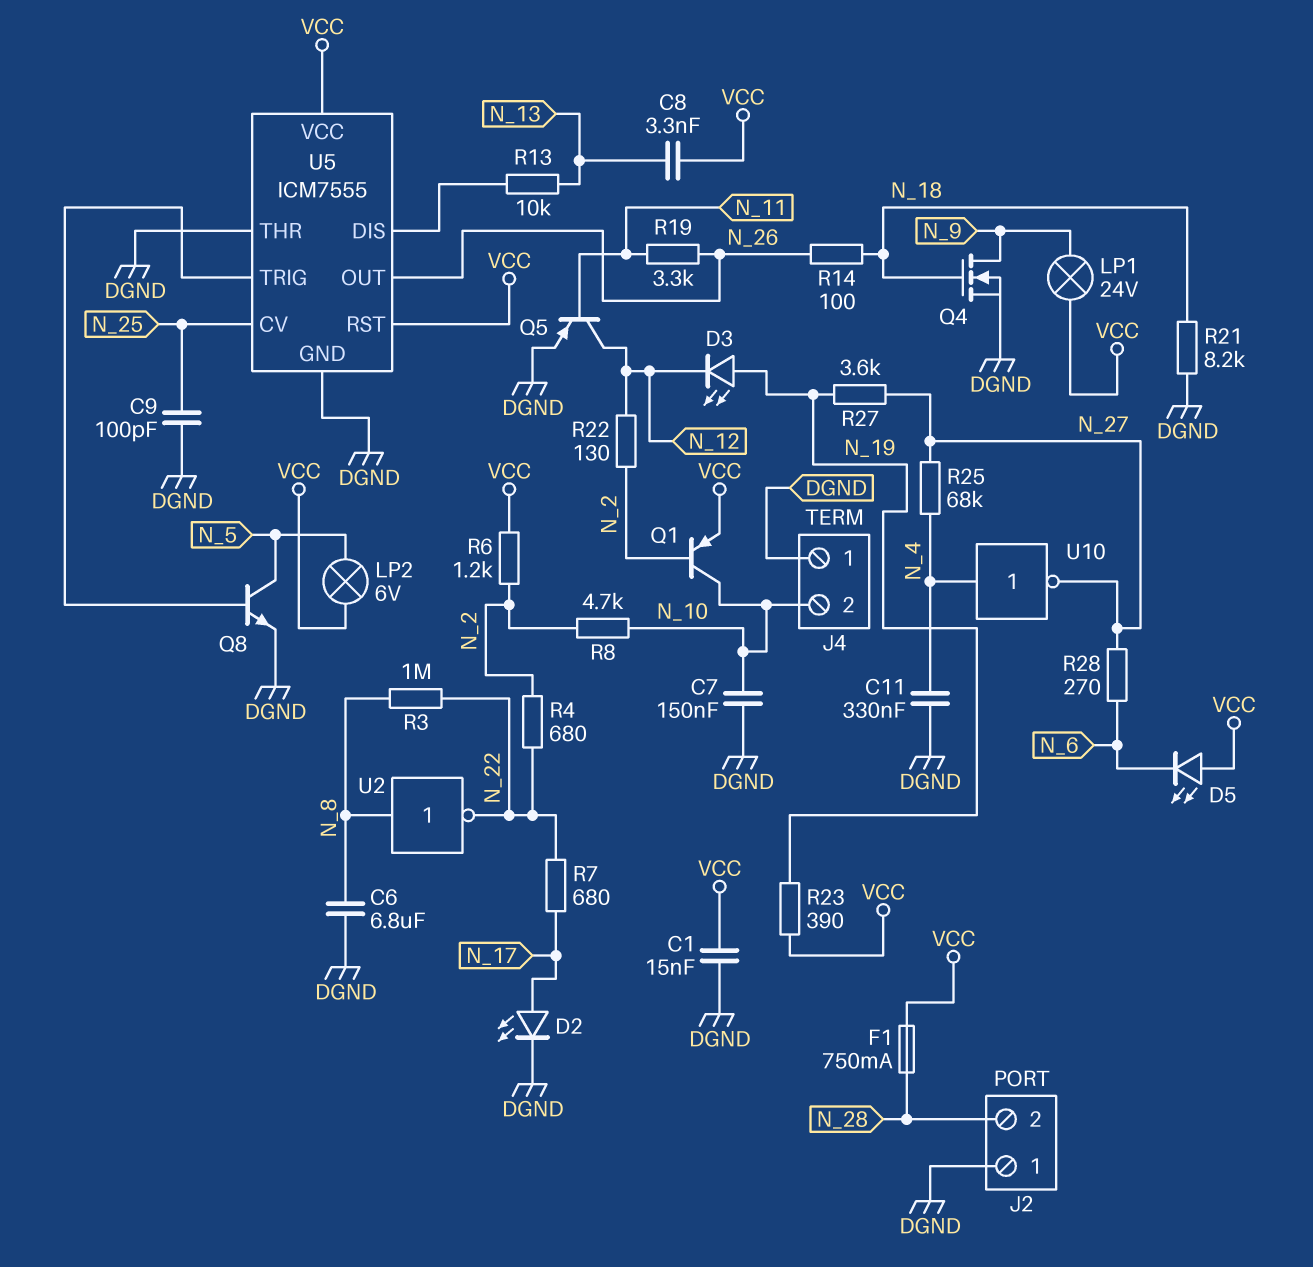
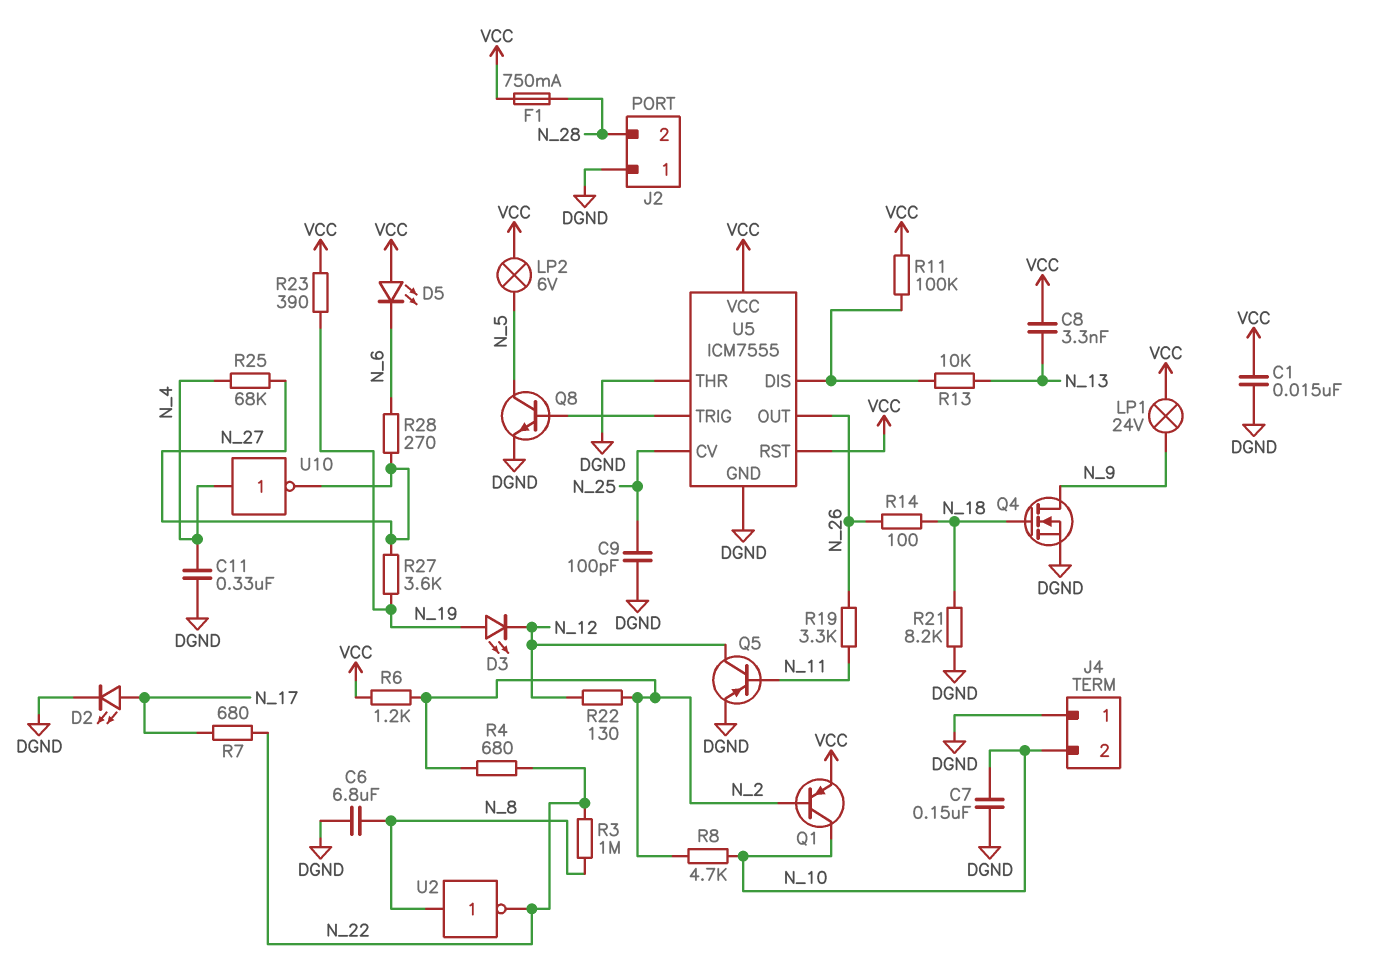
R11: none -> 100k (U5/DIS, VCC)

